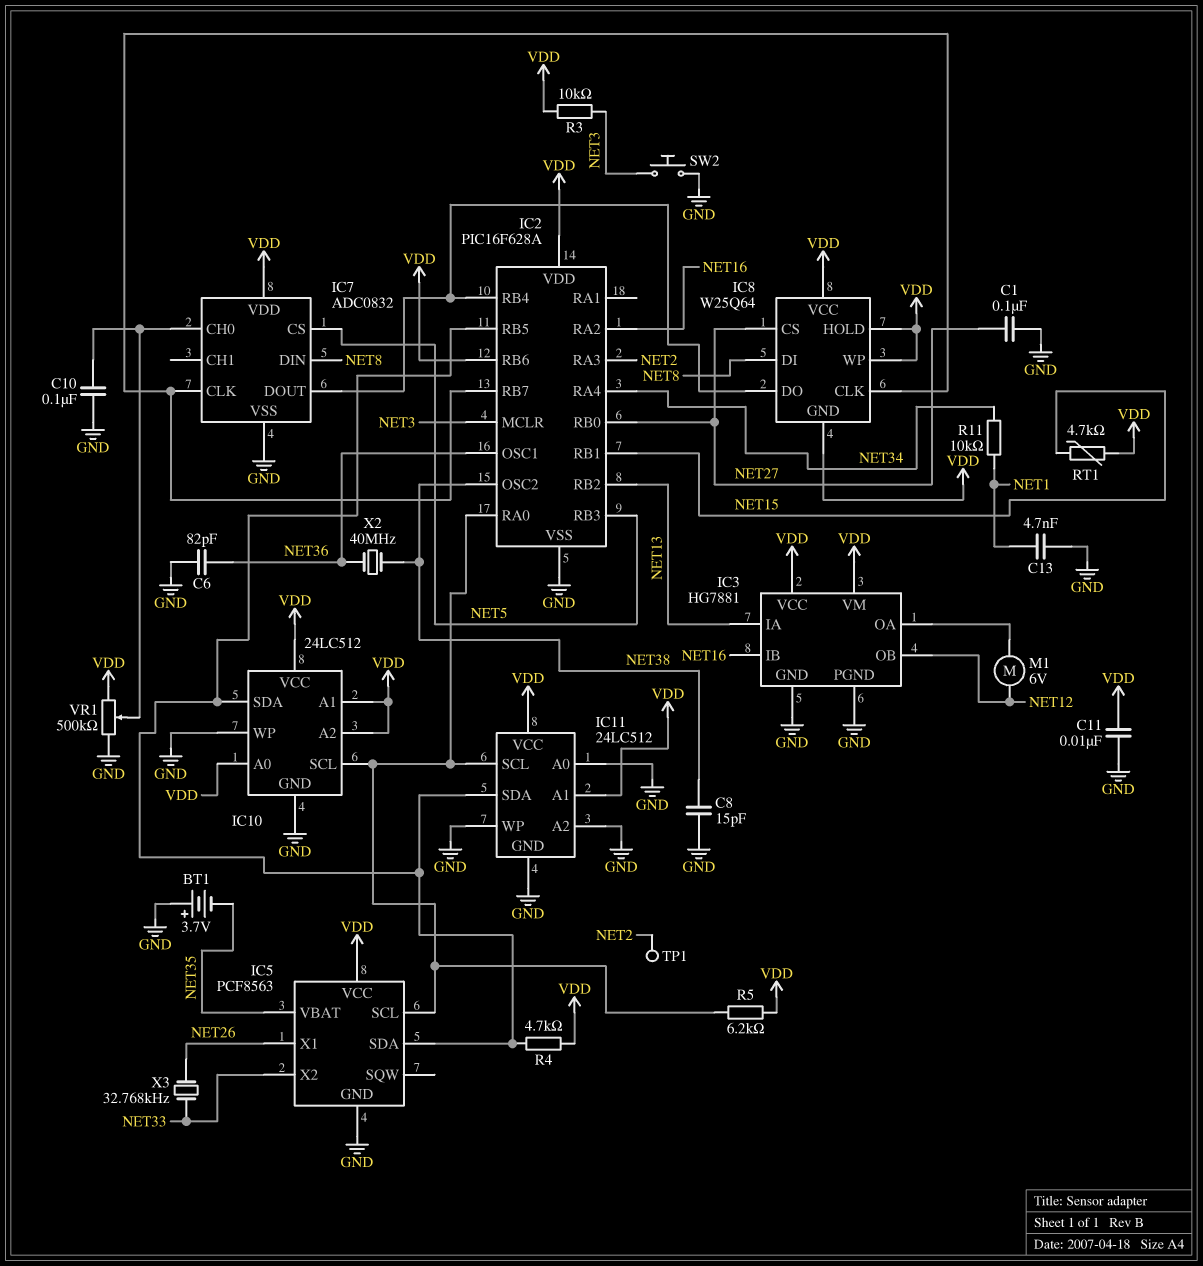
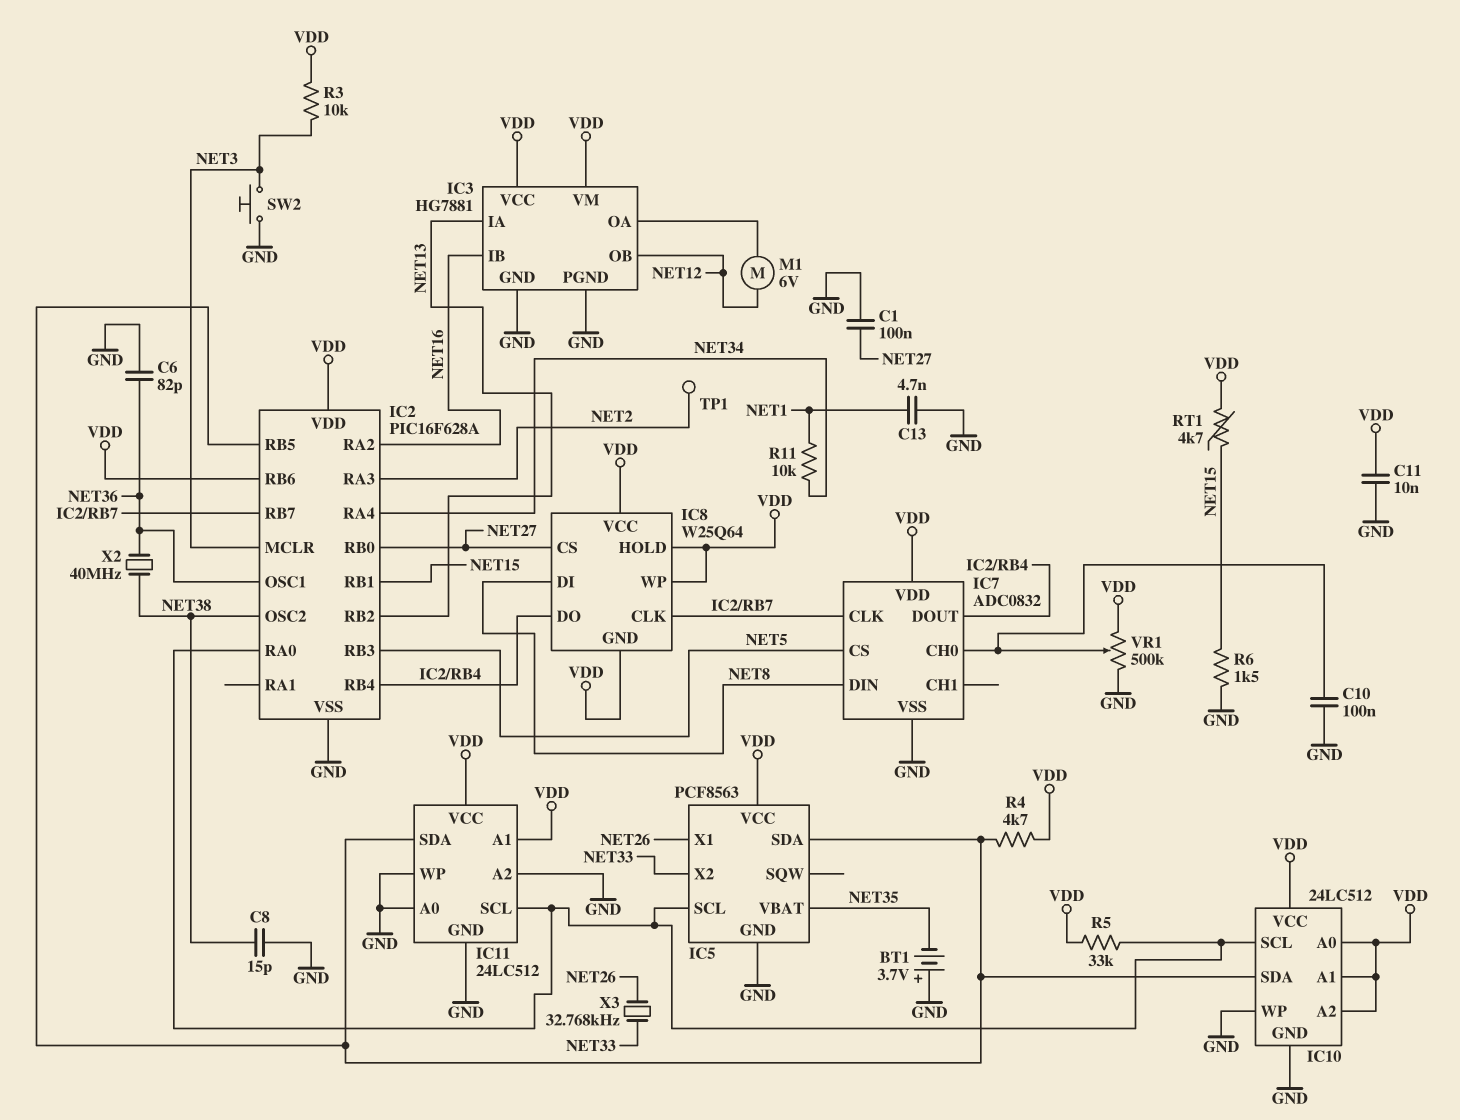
R5: 6.2k (IC2/RA0, VDD) -> 33k (IC2/RA0, VDD)
R6: none -> 1.5k (GND, NET15)

